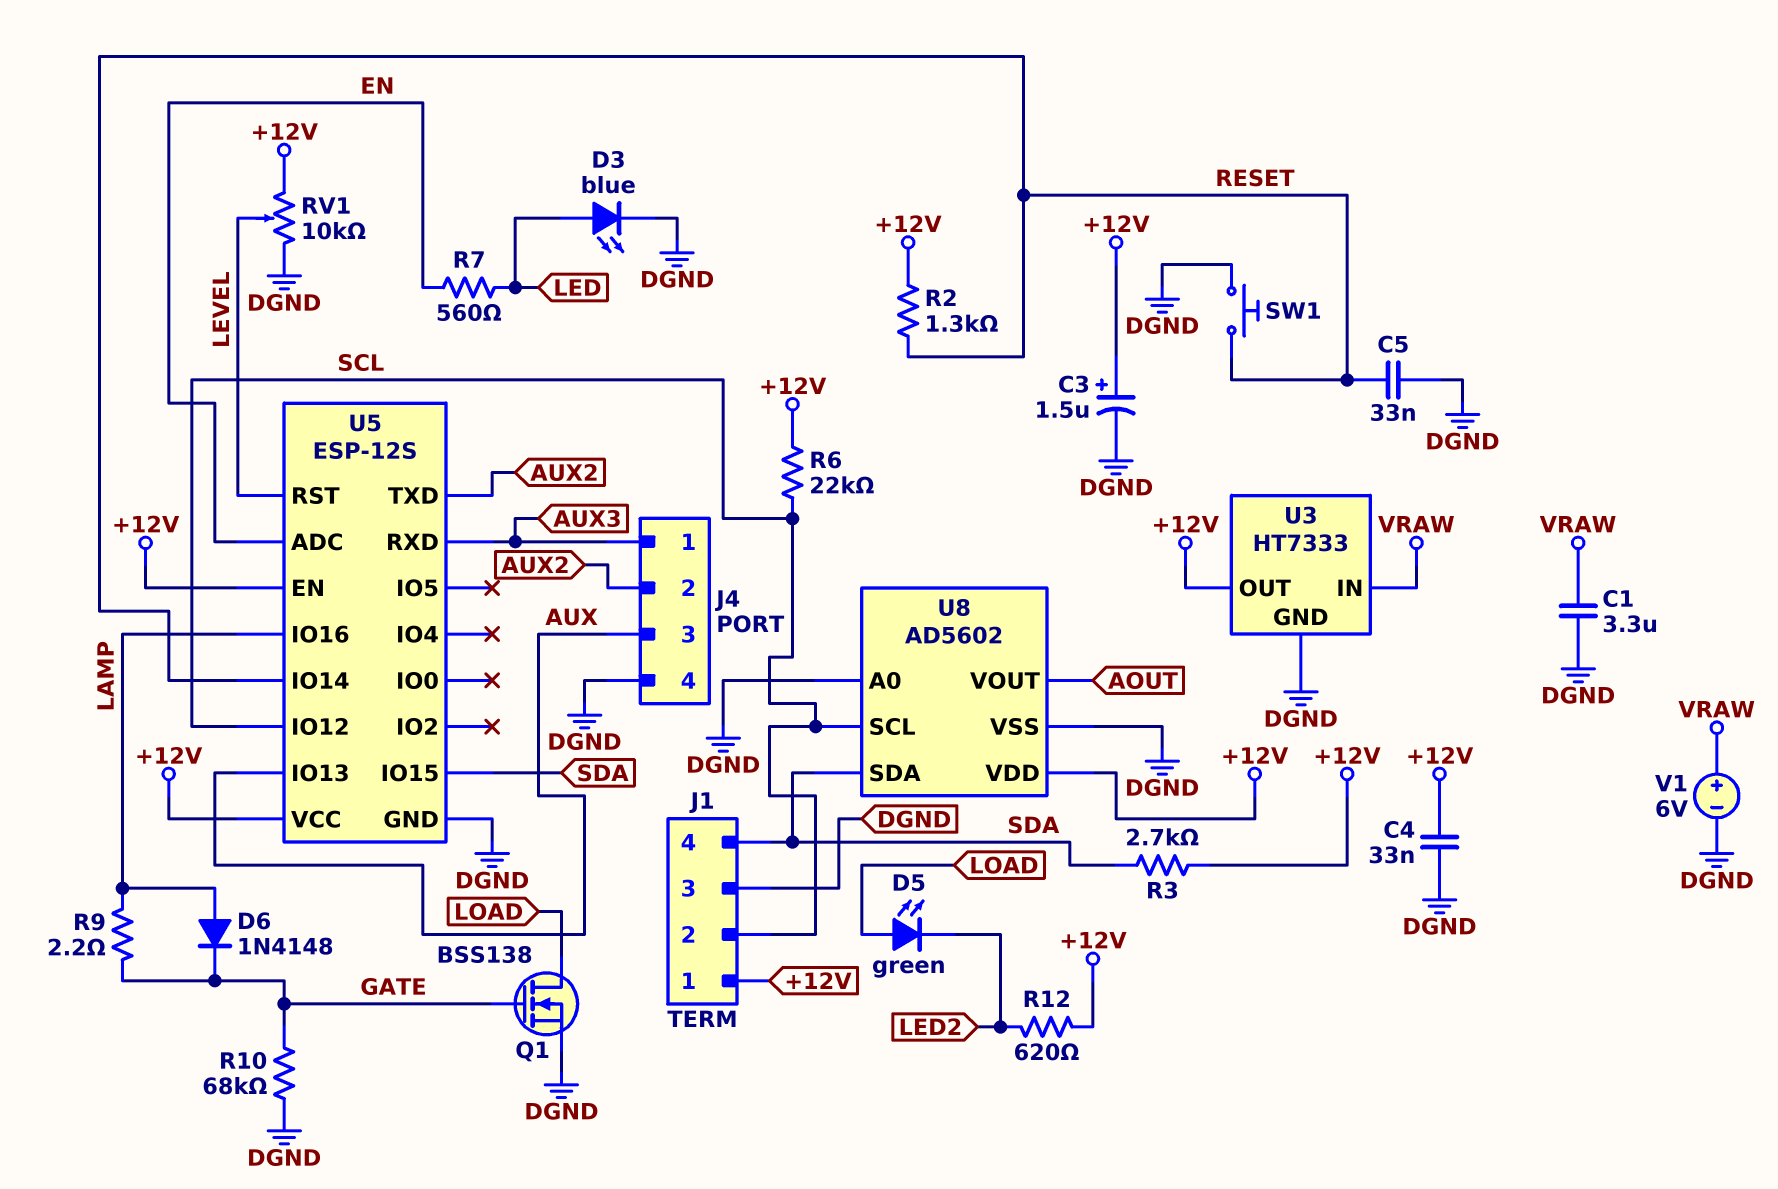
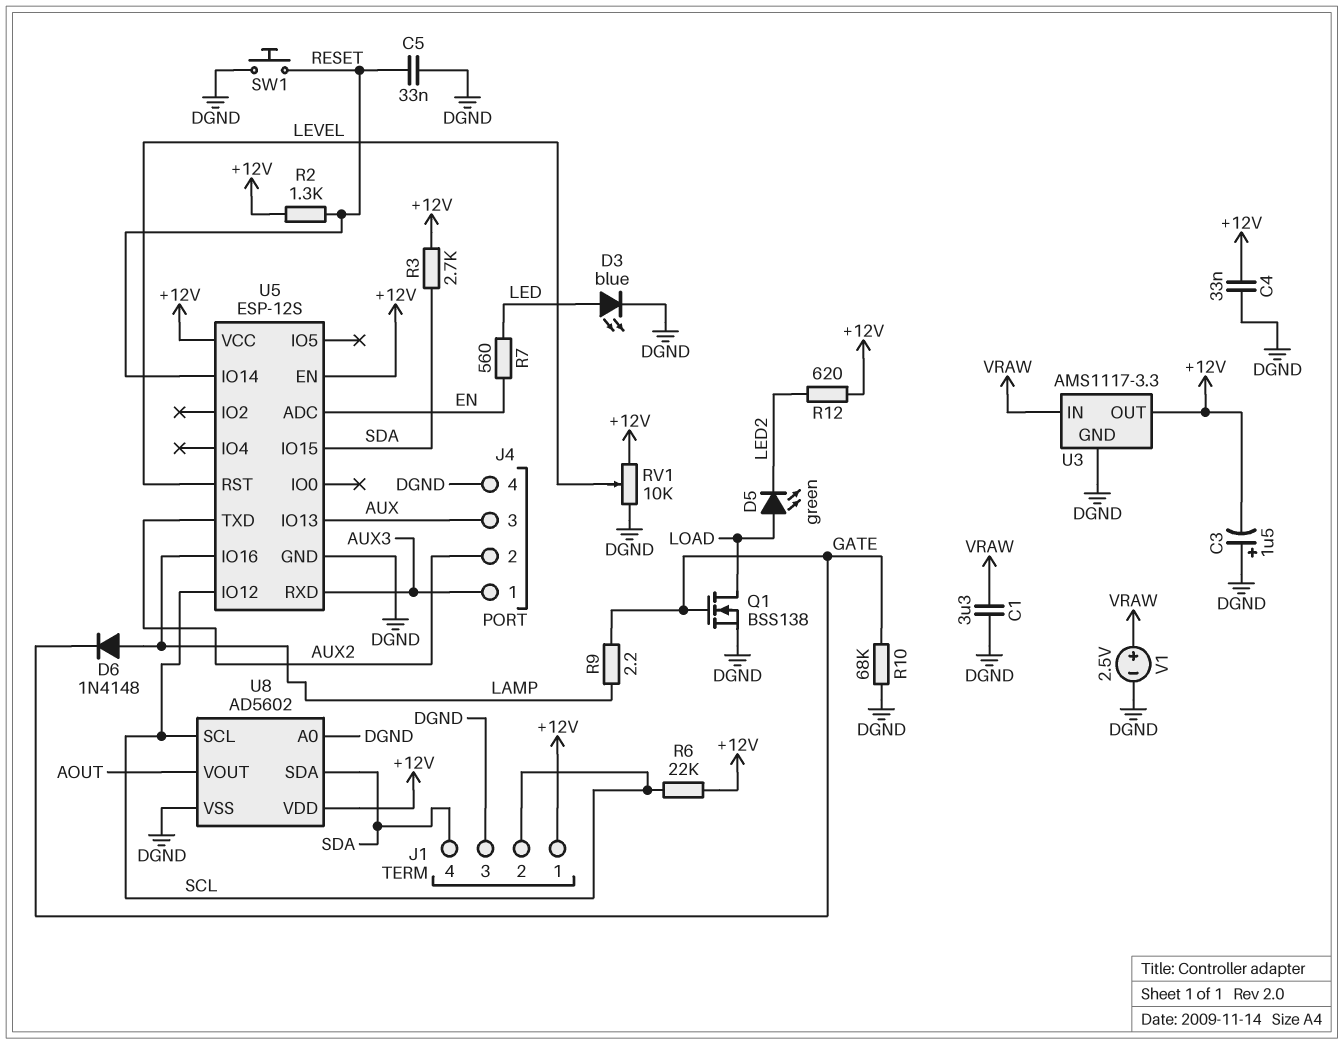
C3: 1.5uF (plus +12V, minus DGND) -> 1.5uF (plus DGND, minus +12V)
U3: HT7333 -> AMS1117-3.3
V1: 6V (plus VRAW, minus DGND) -> 2.5V (plus VRAW, minus DGND)

